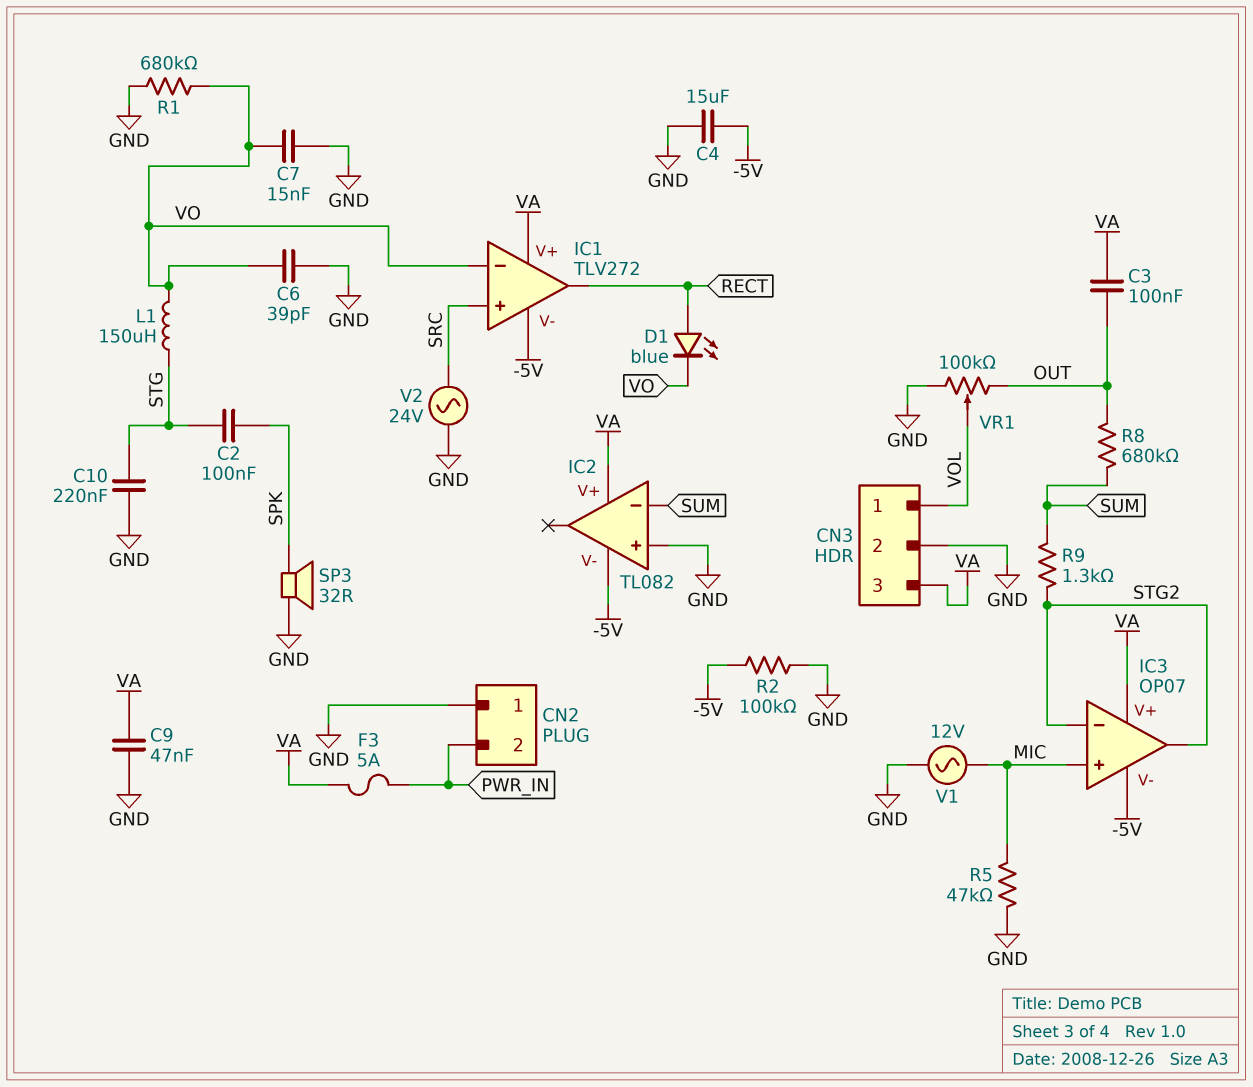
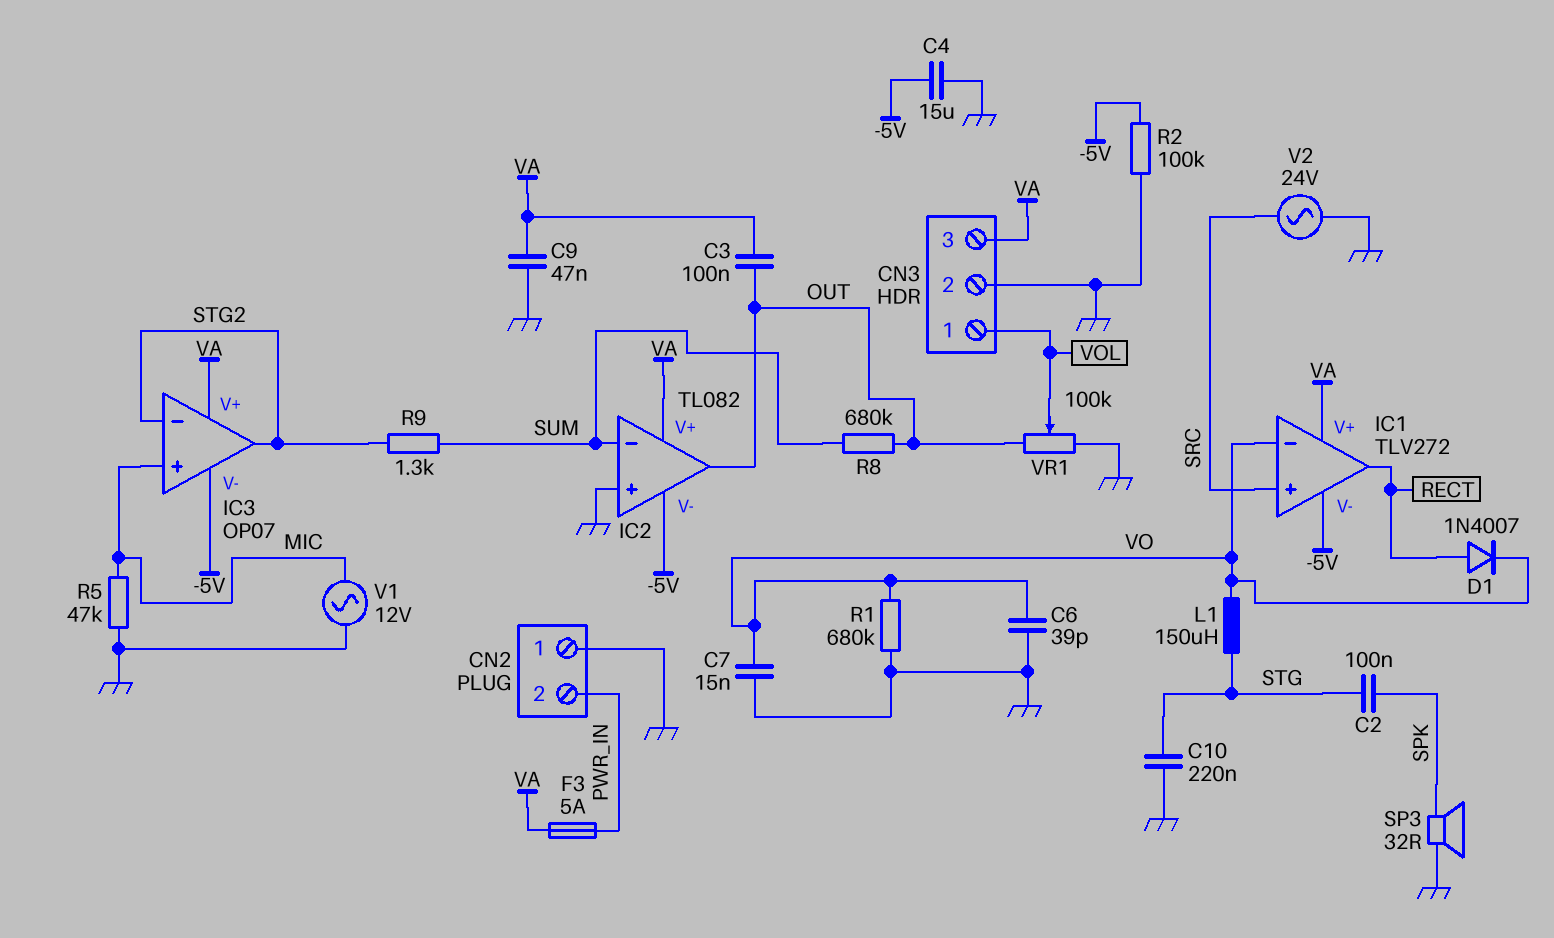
D1: LED blue (A RECT, K VO) -> diode 1N4007 (A RECT, K VO)
IC2 pin out: none -> OUT

